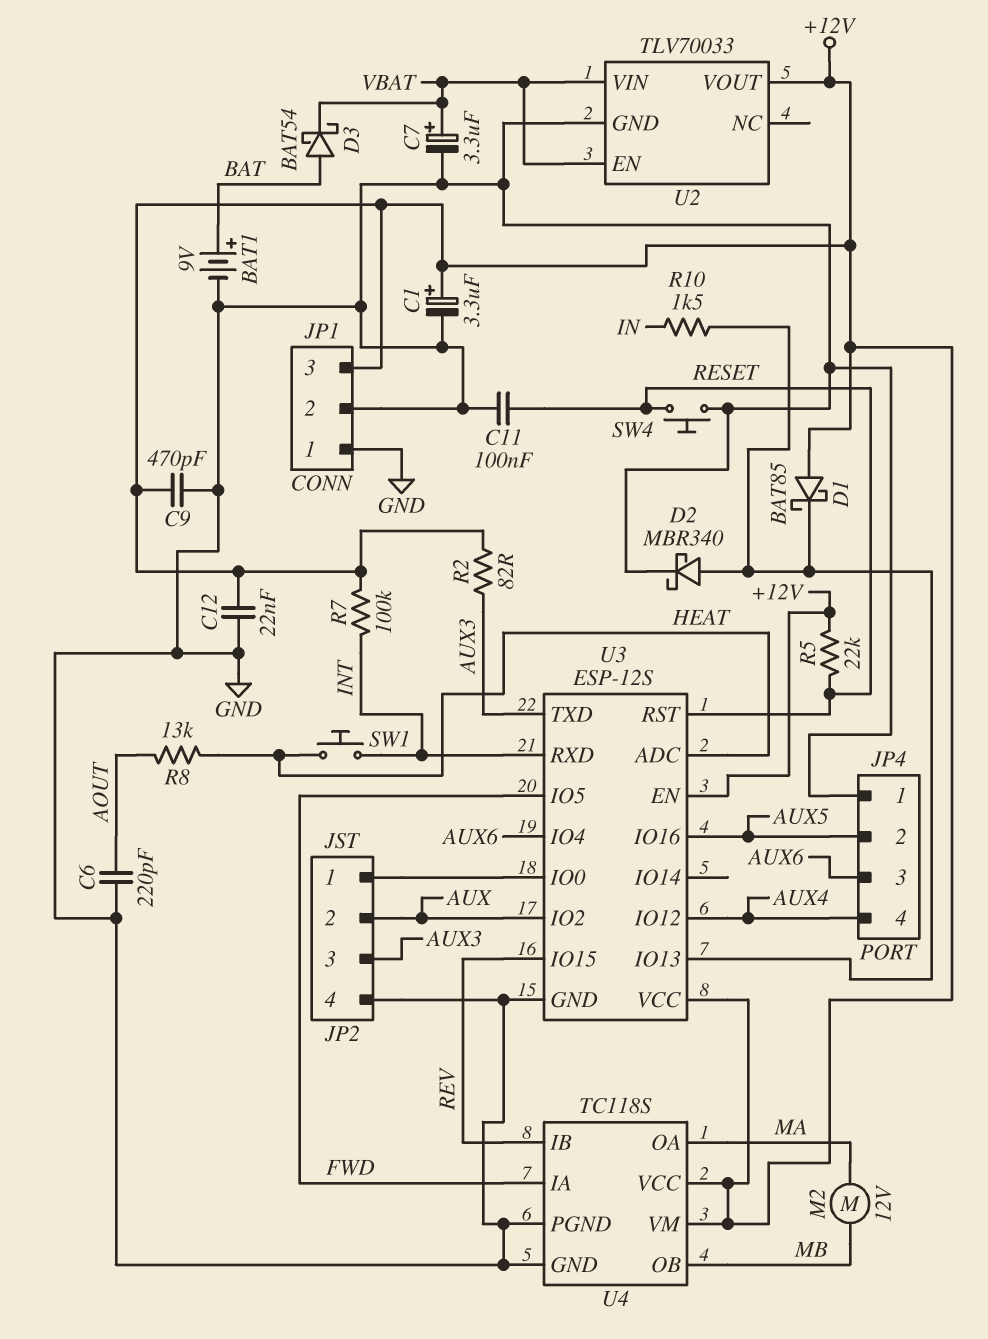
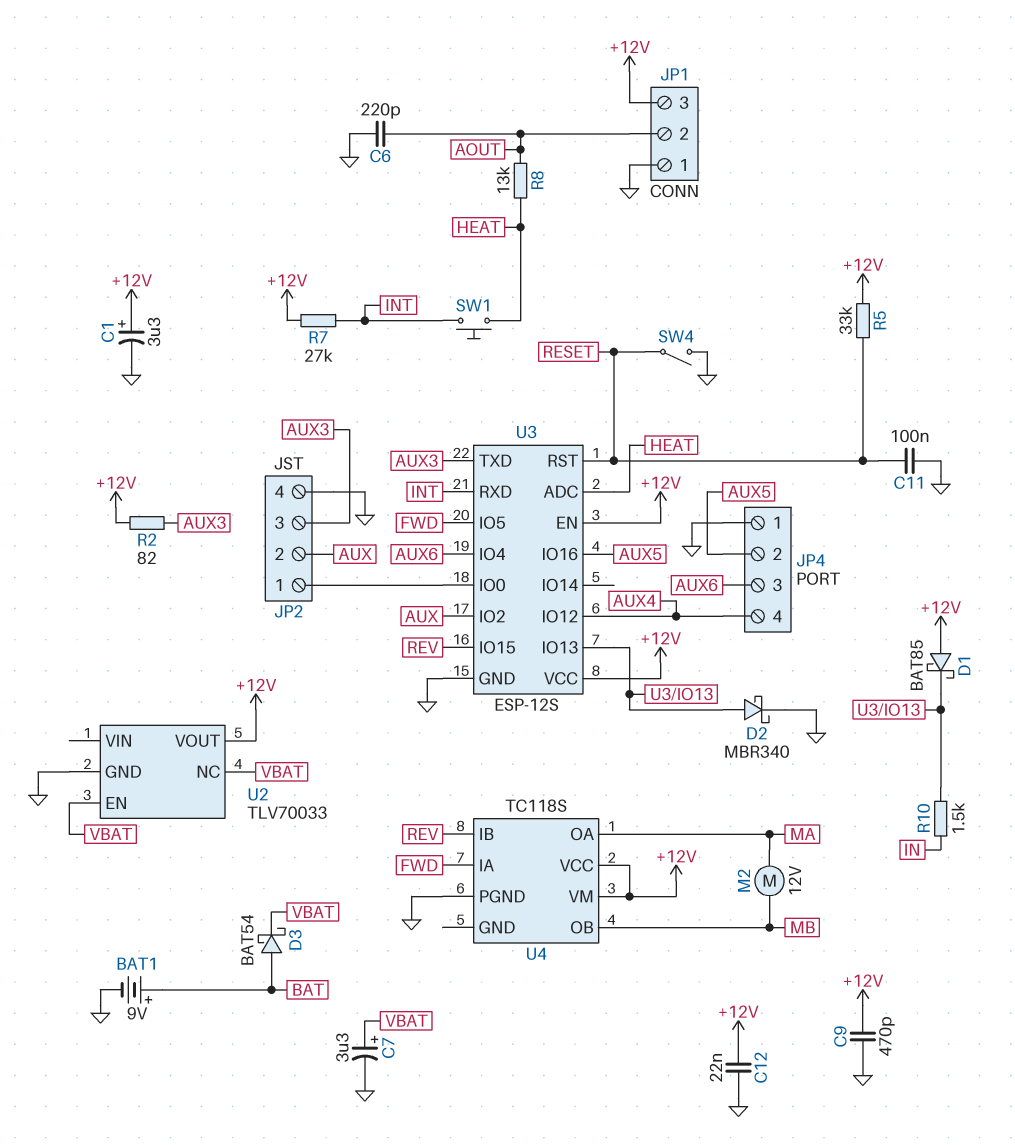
JP1 pin 2: GND -> AOUT
R5: 22k (+12V, RESET) -> 33k (+12V, RESET)
R7: 100k (+12V, INT) -> 27k (+12V, INT)
SW4: button (GND, RESET) -> switch (GND, RESET)
U2 pin NC: none -> VBAT
U2 pin VIN: VBAT -> none
U4 pin GND: GND -> none

